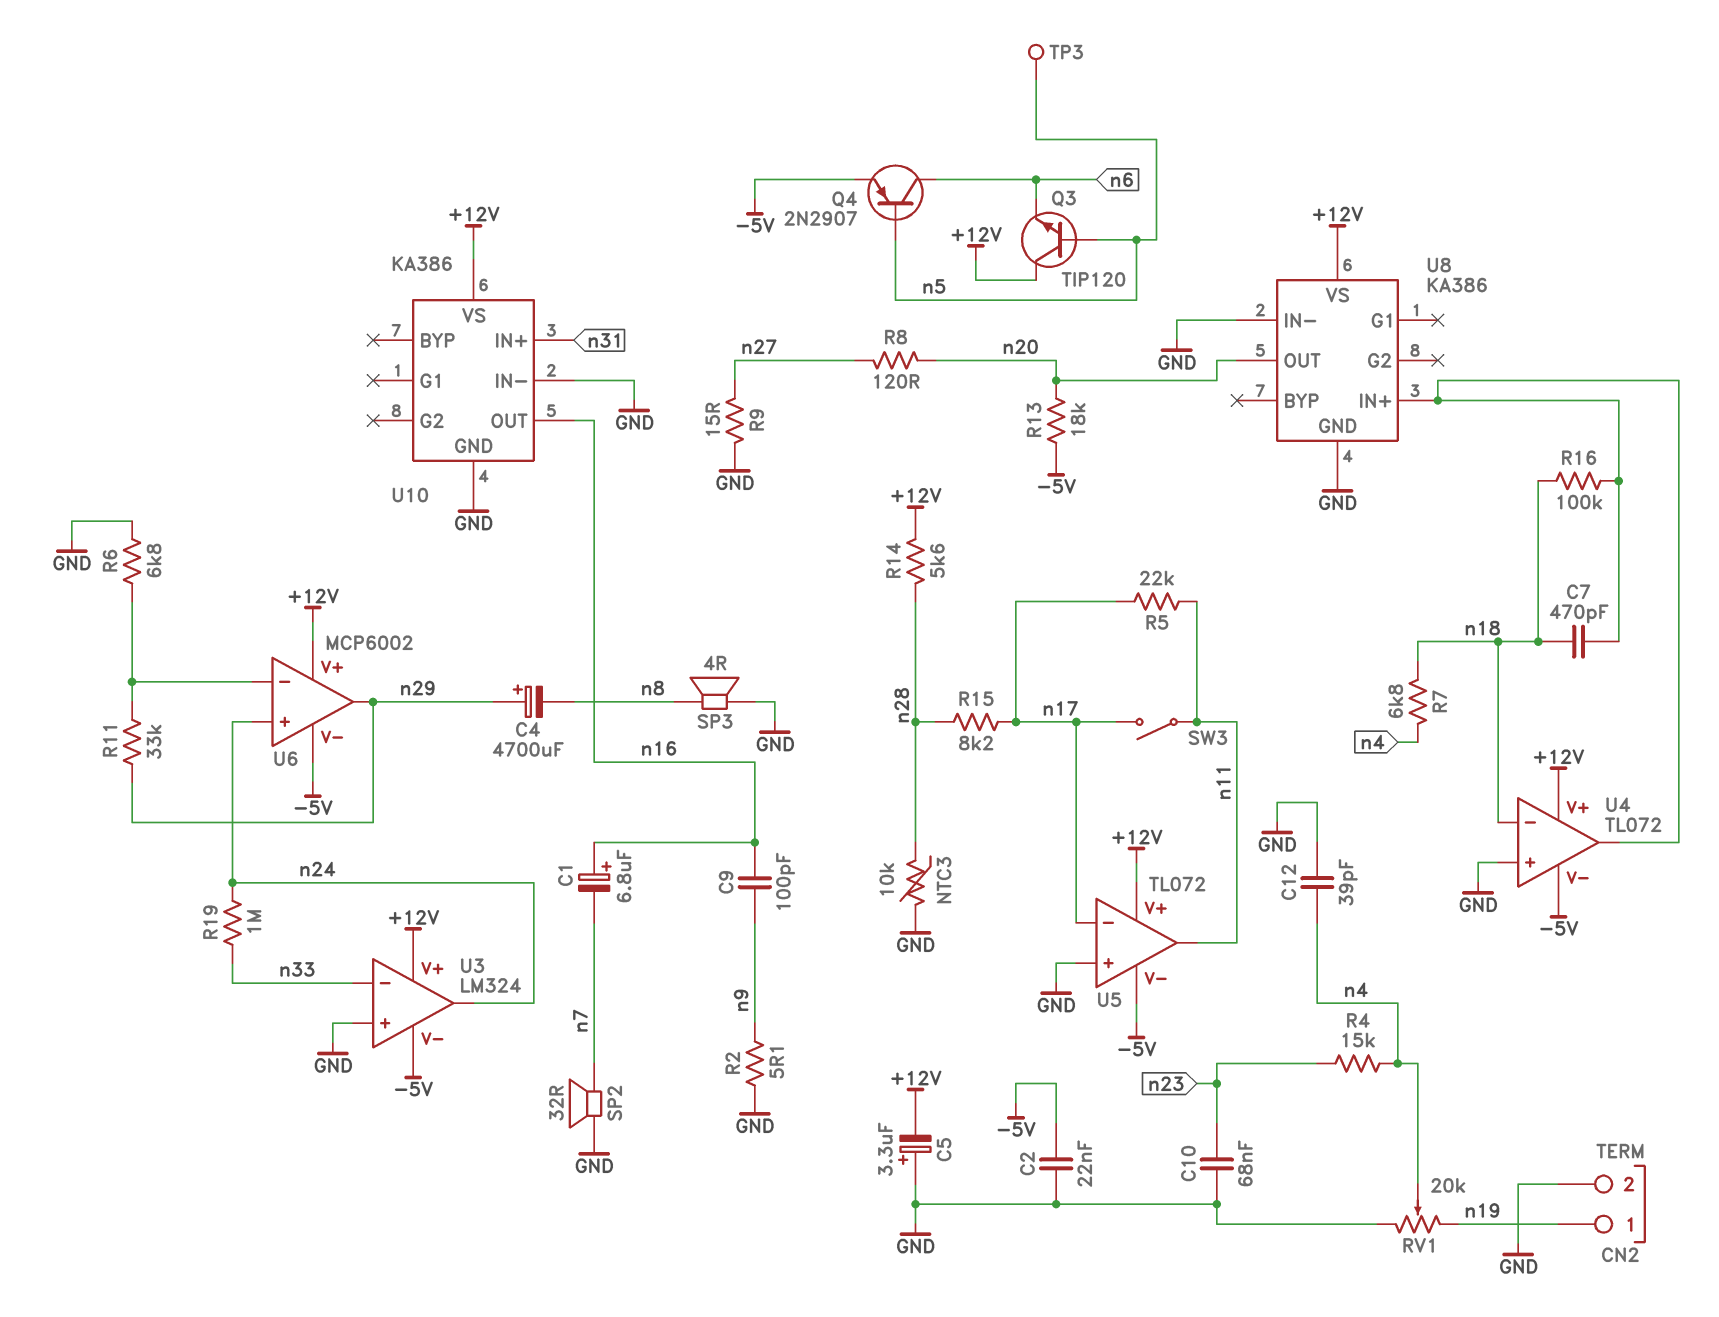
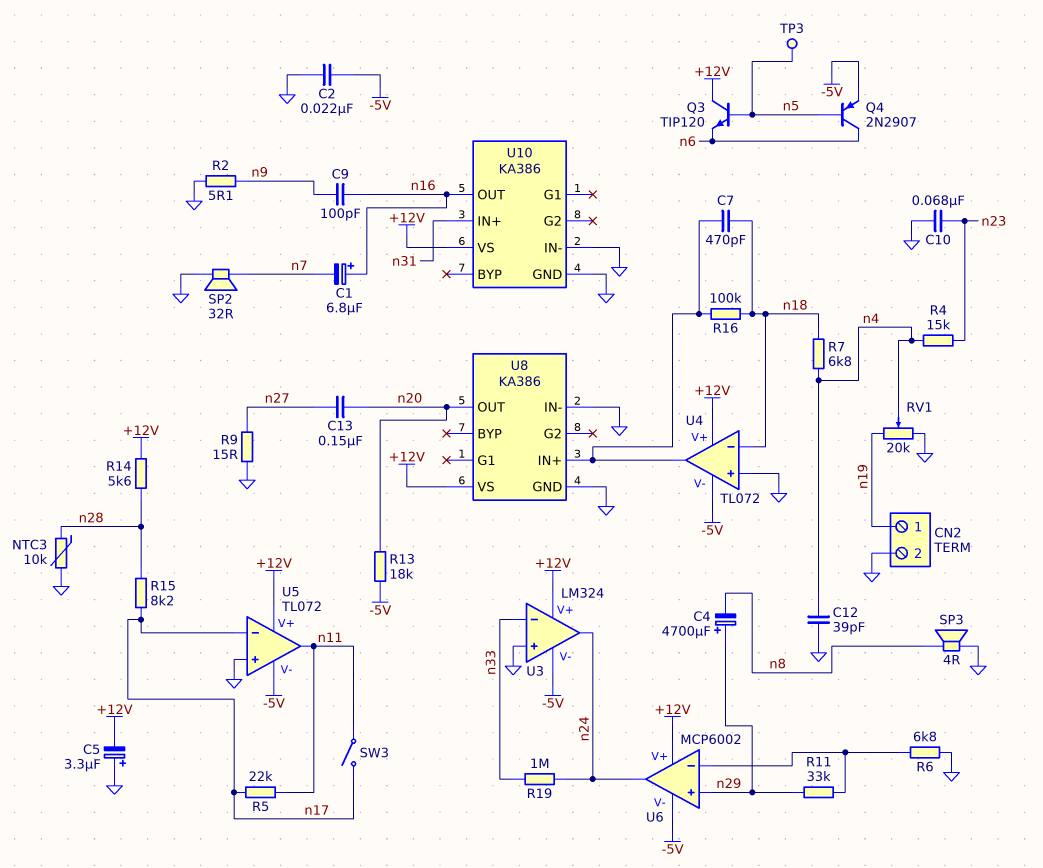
C13: none -> 150nF (n20, n27)
R8: 120 (n20, n27) -> none
U6 pin in+: n24 -> n29
U6 pin out: n29 -> n24

